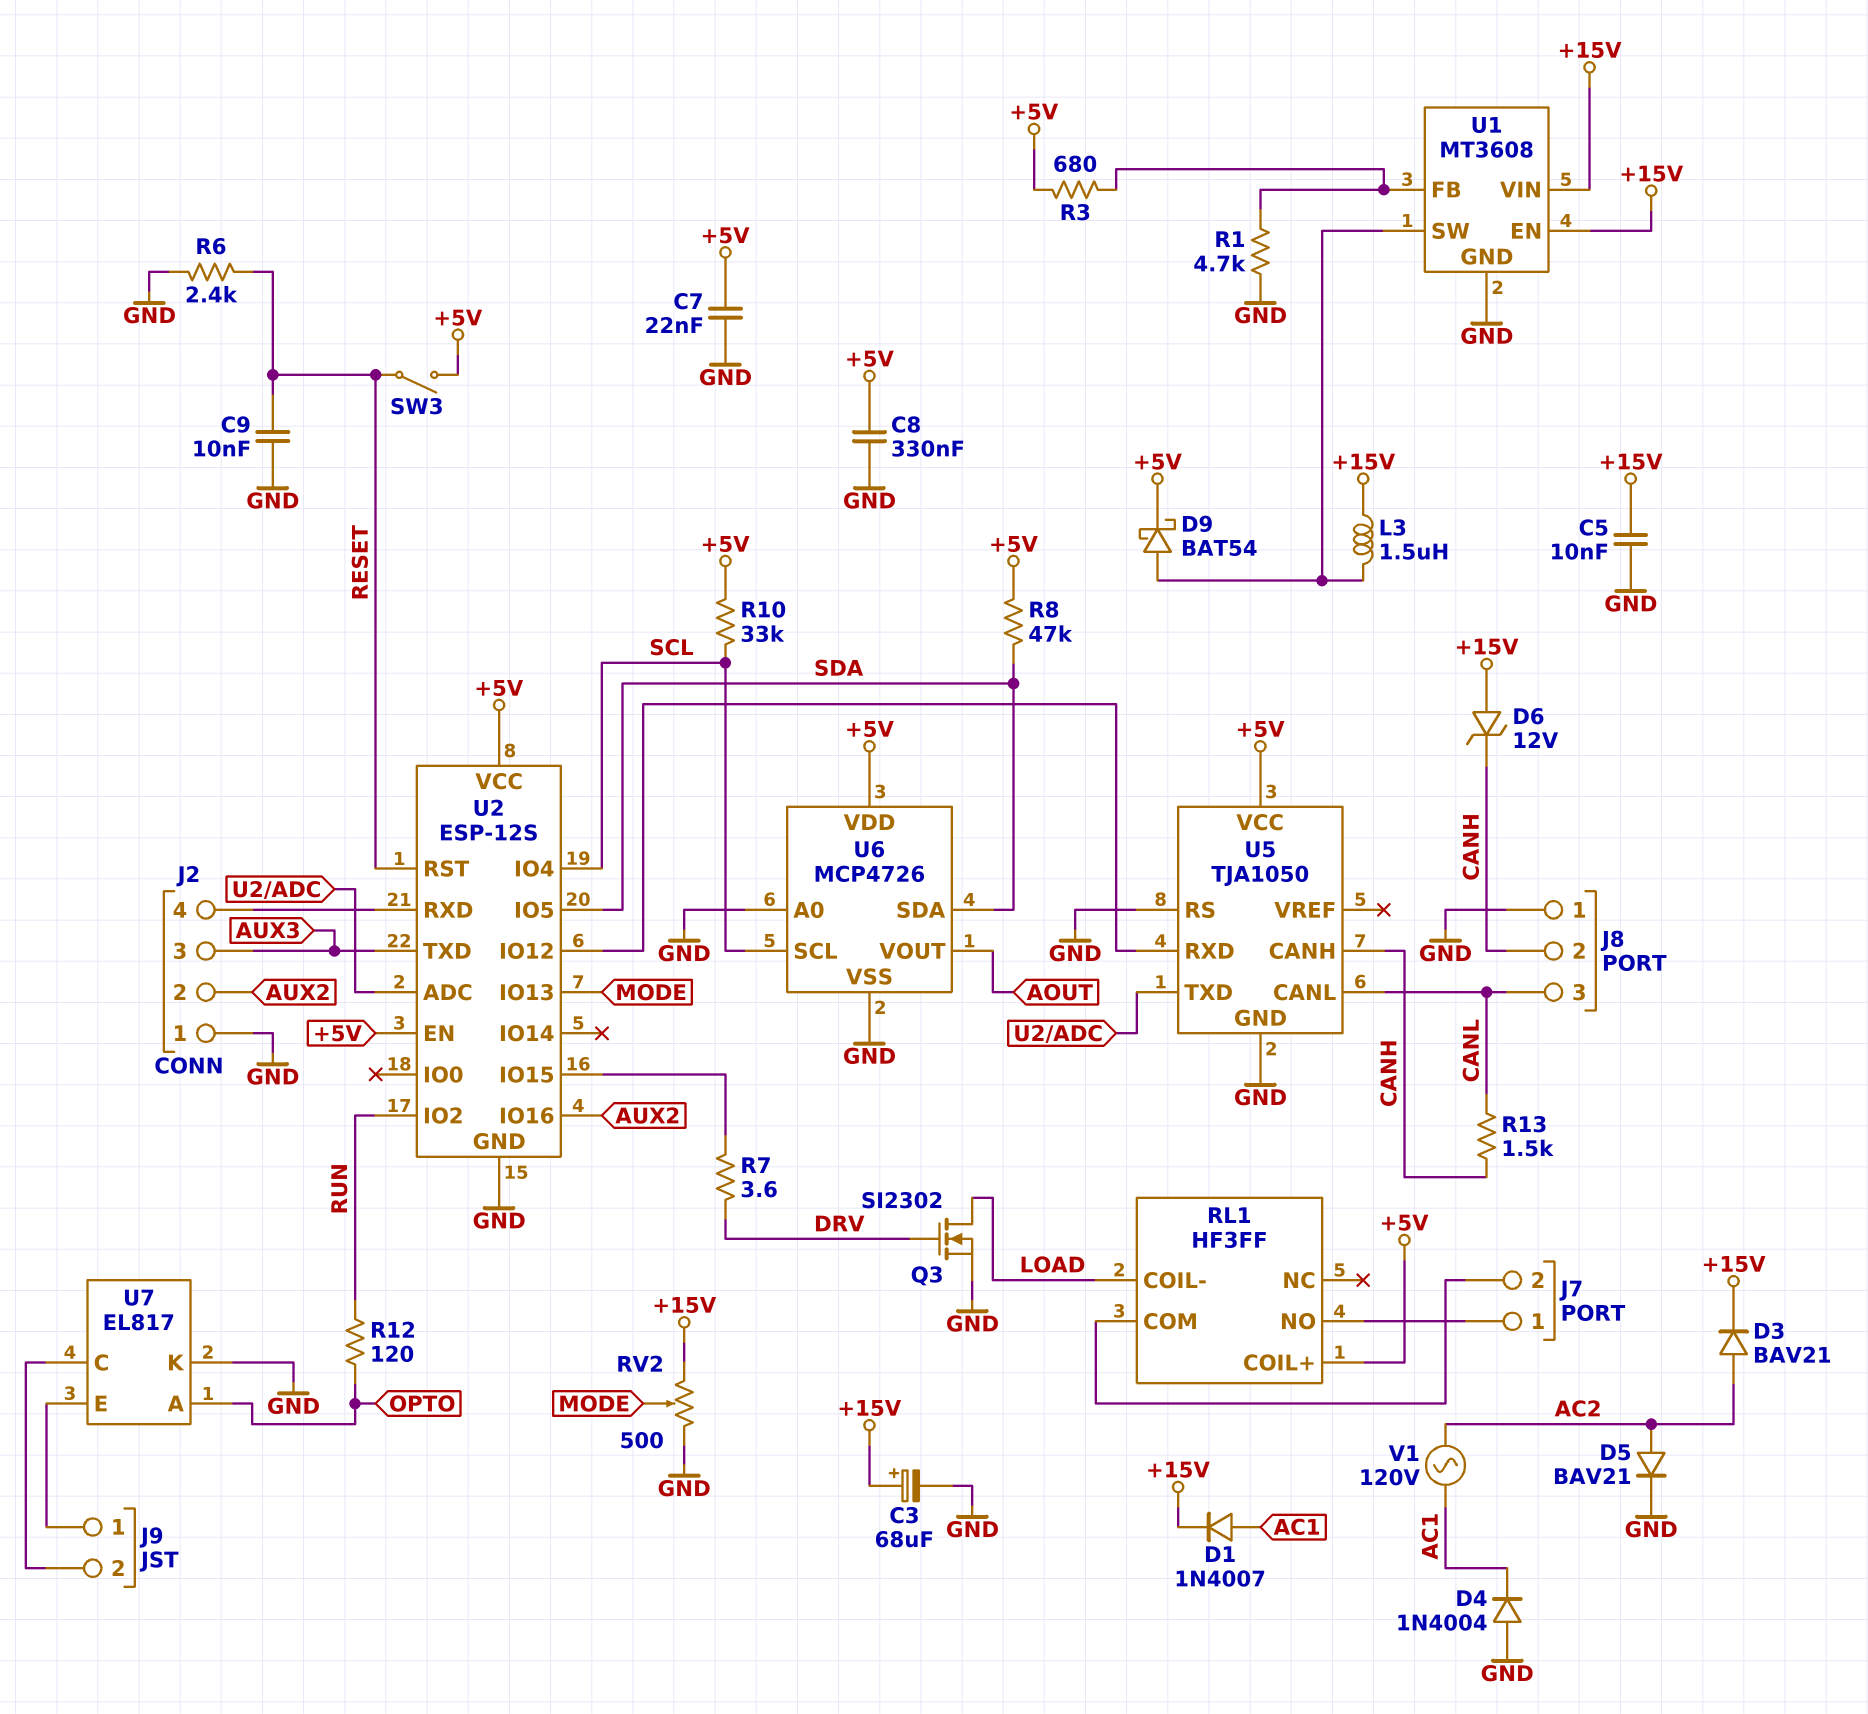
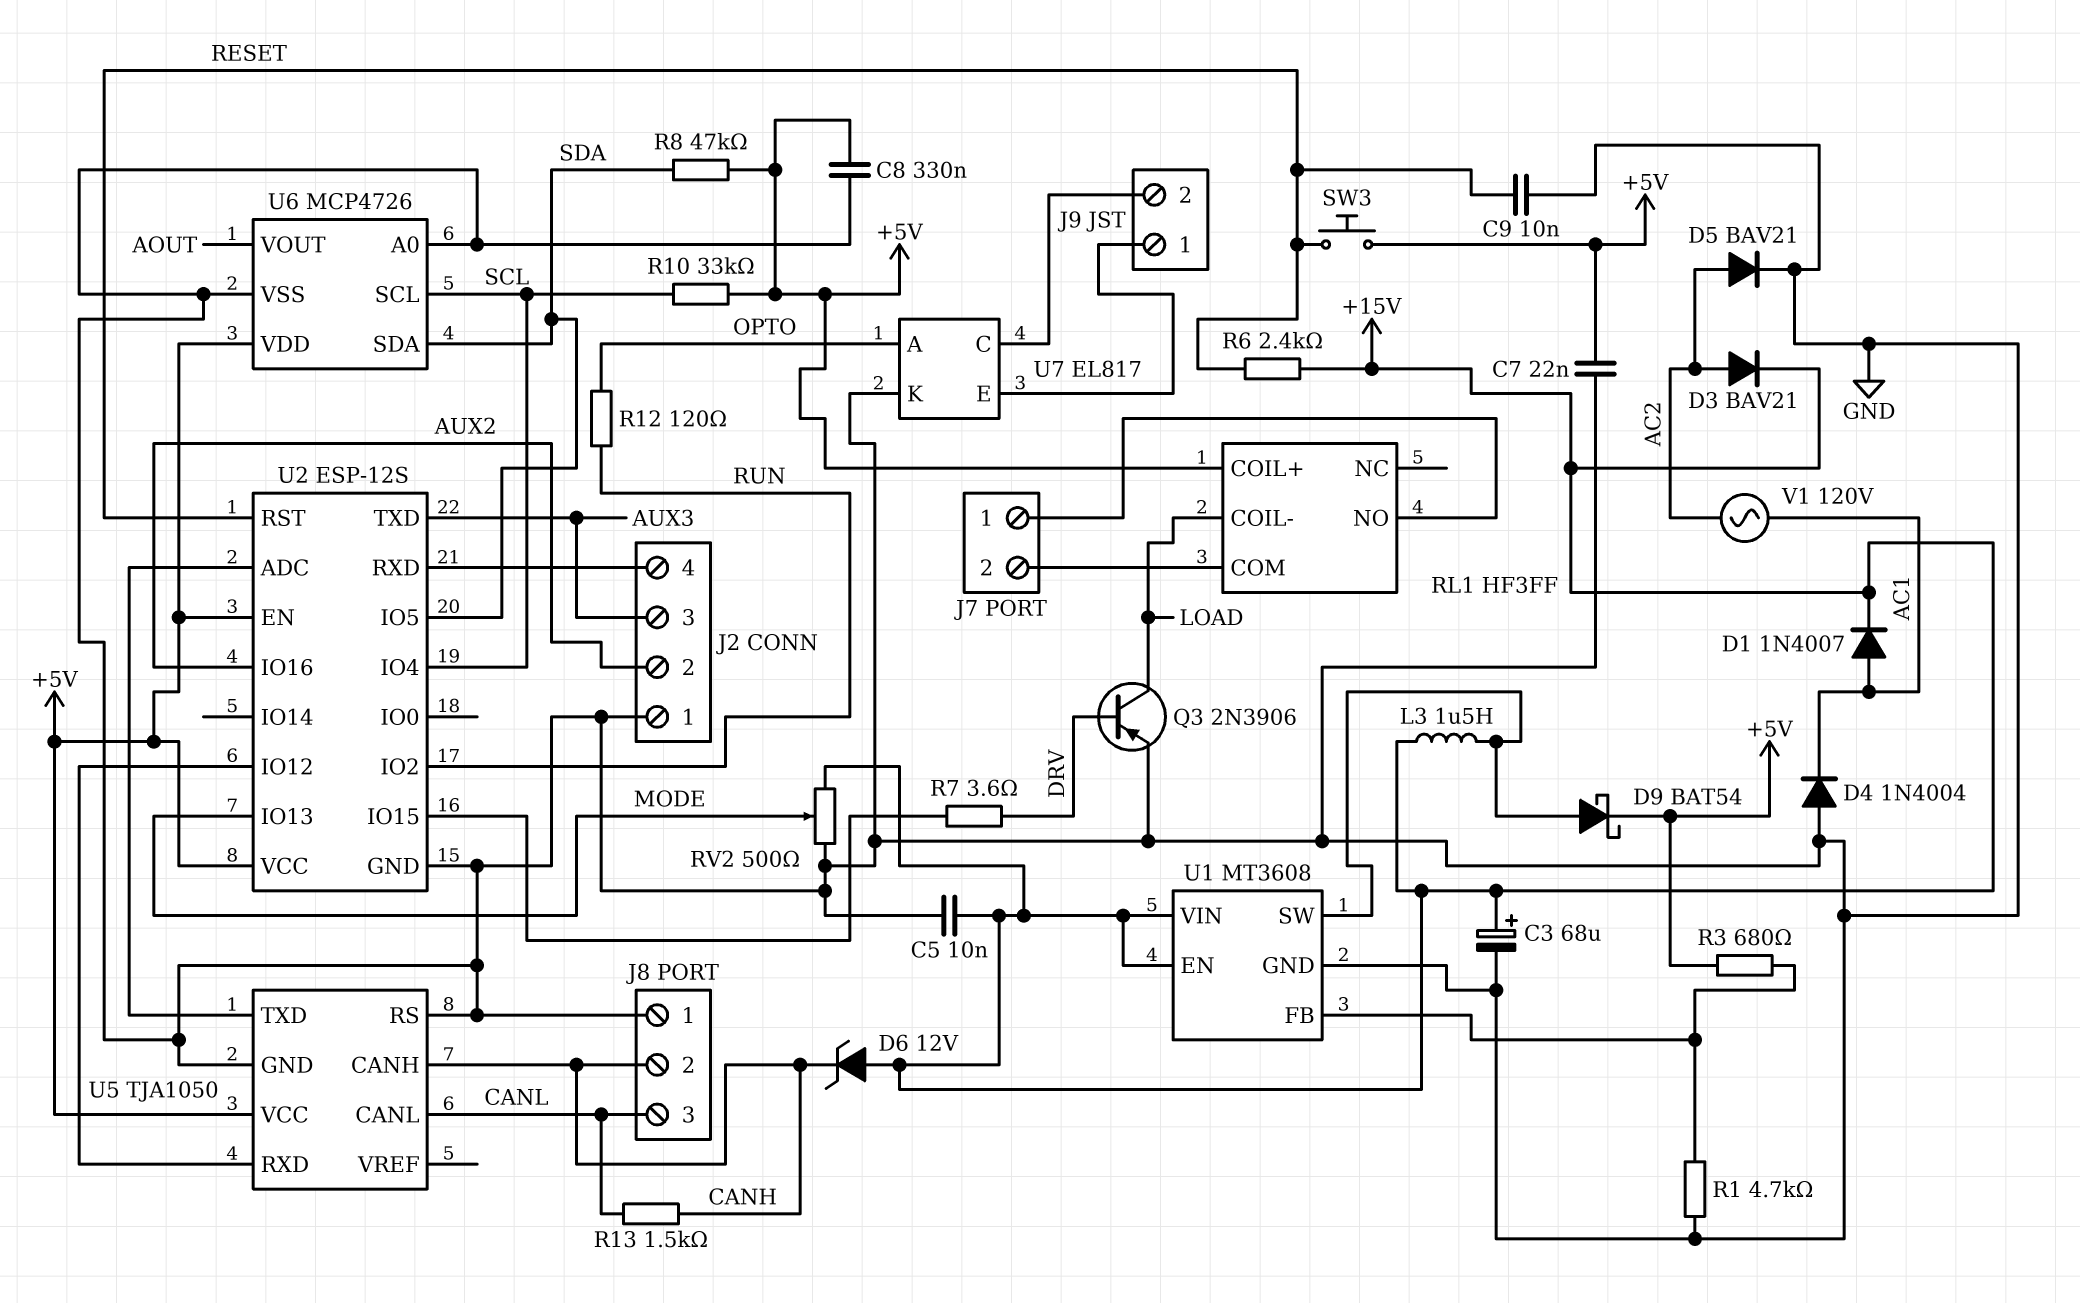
Q3: NMOS SI2302 (G DRV, D LOAD, S GND) -> PNP 2N3906 (B DRV, C LOAD, E GND)
R6: 2.4k (GND, RESET) -> 2.4k (+15V, RESET)
SW3: switch (+5V, RESET) -> button (+5V, RESET)

